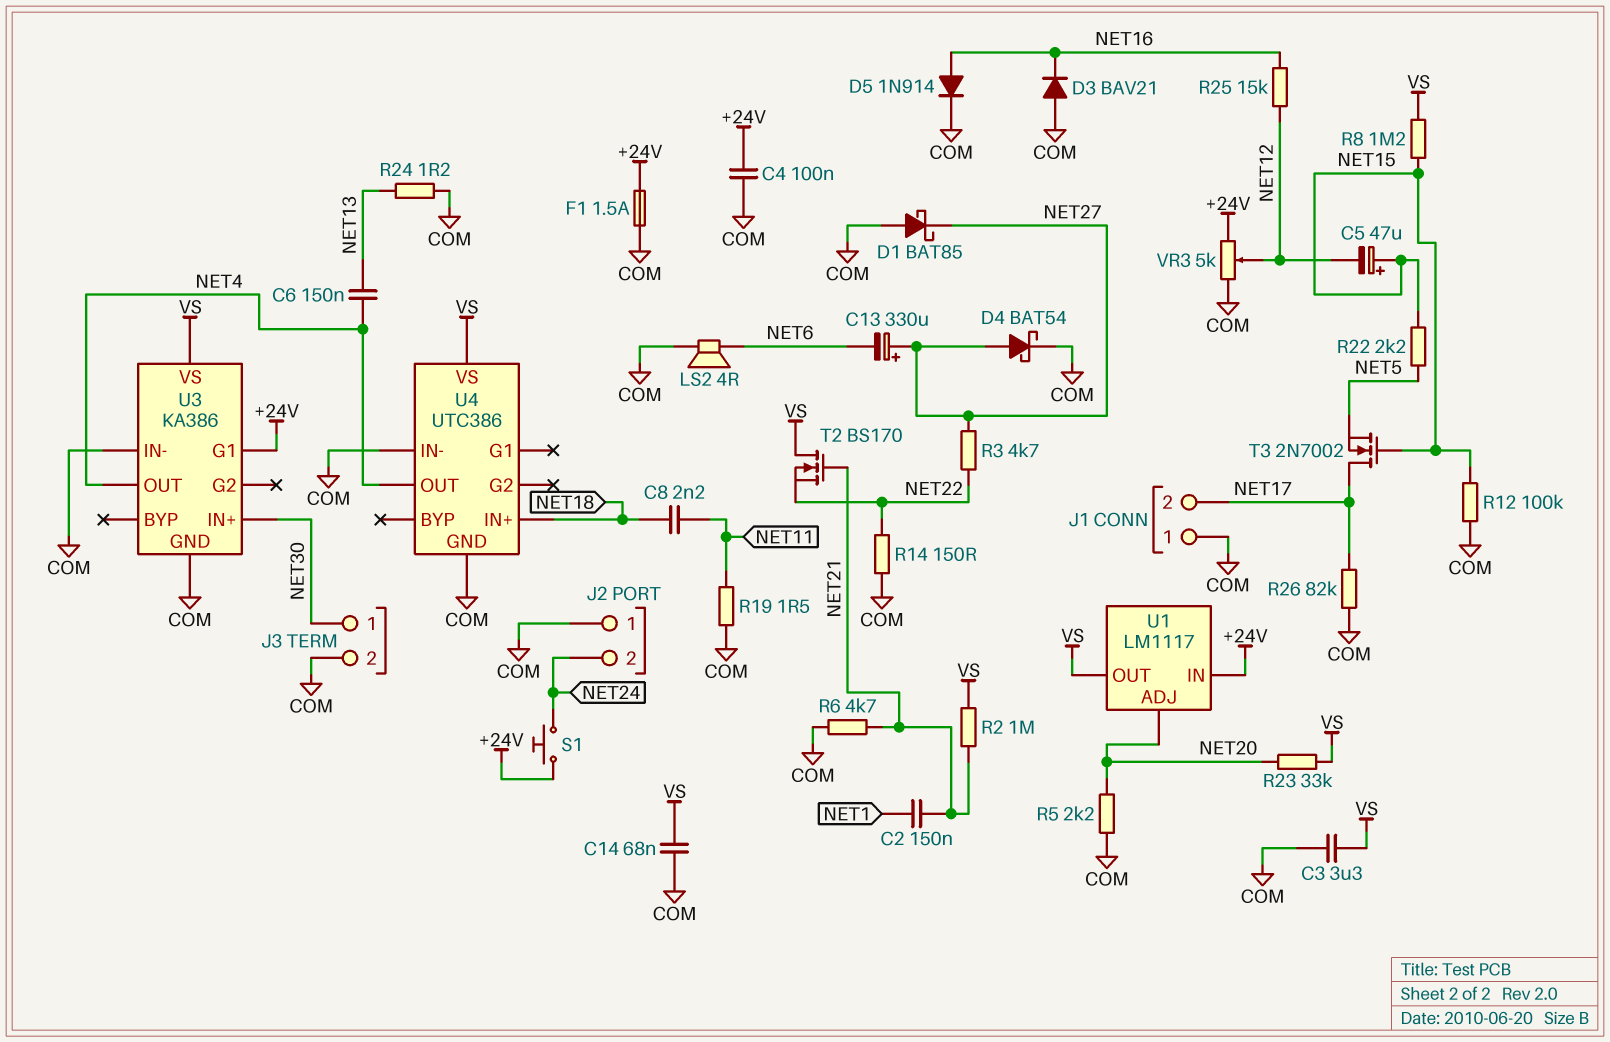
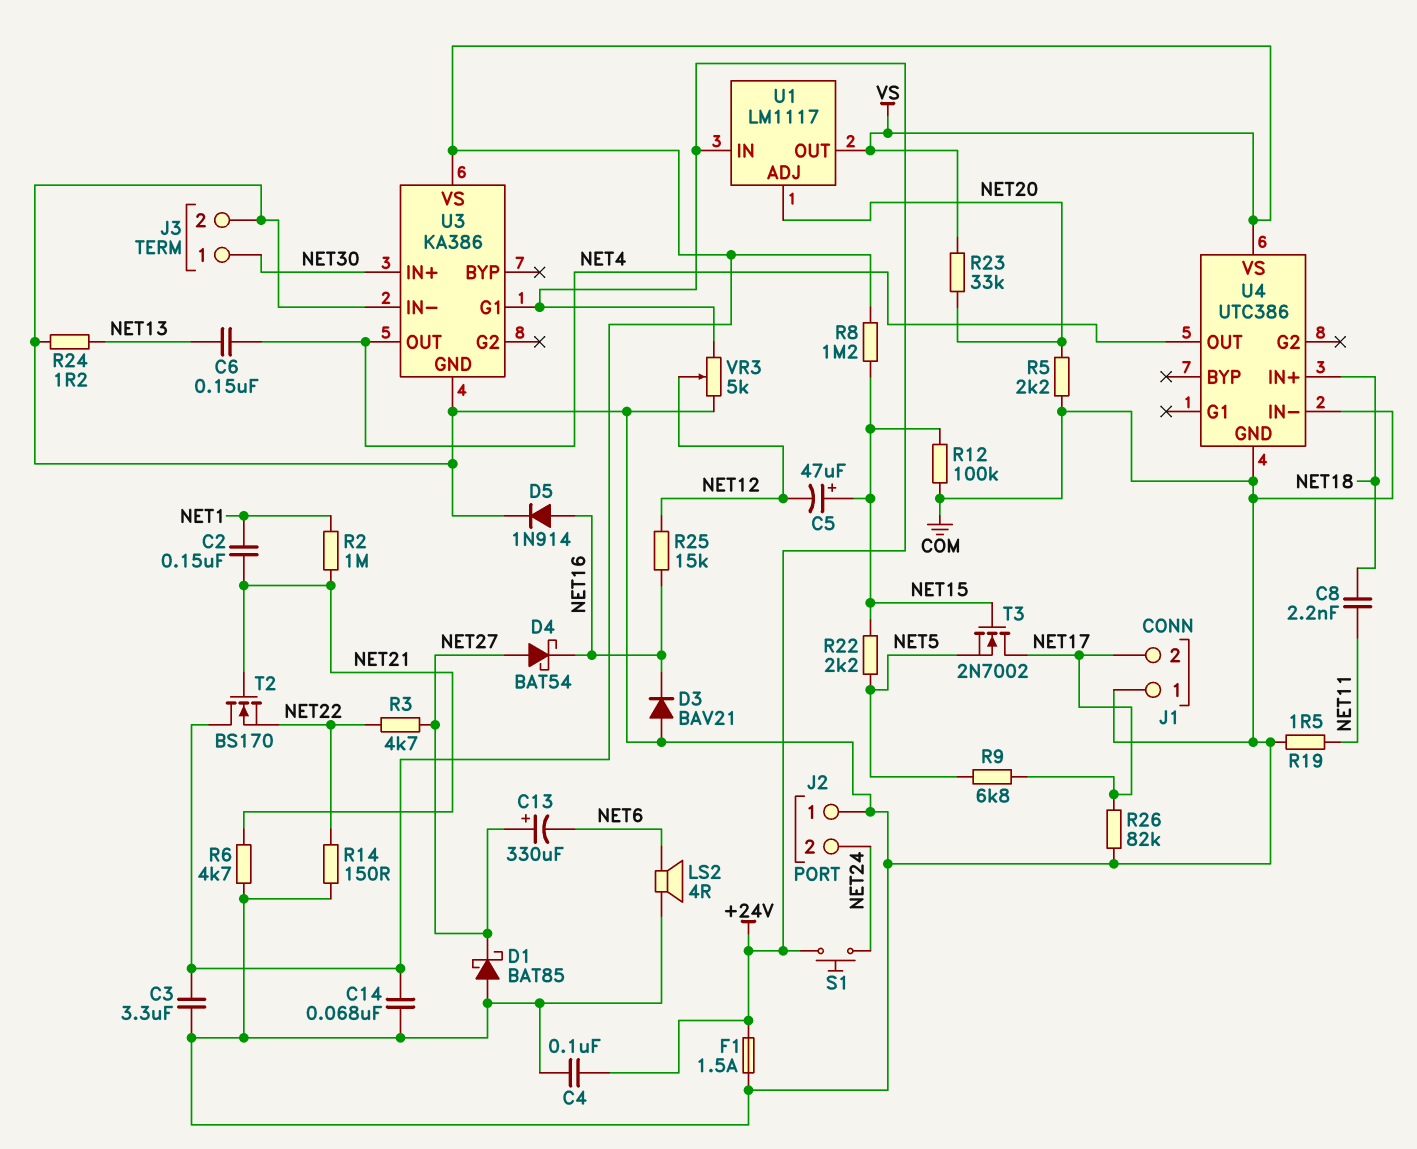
D4: schottky BAT54 (A NET27, K COM) -> schottky BAT54 (A NET27, K NET16)
R2: 1M (NET21, VS) -> 1M (NET1, NET21)
R9: none -> 6.8k (NET5, NET17)

